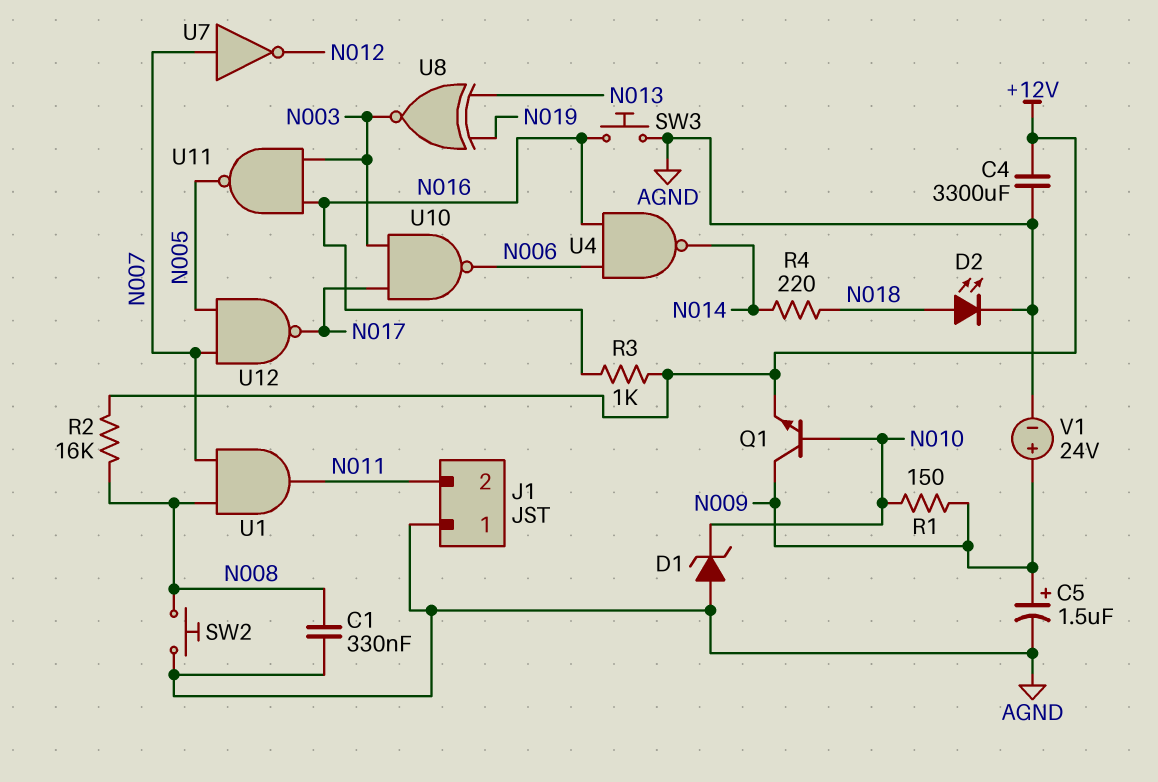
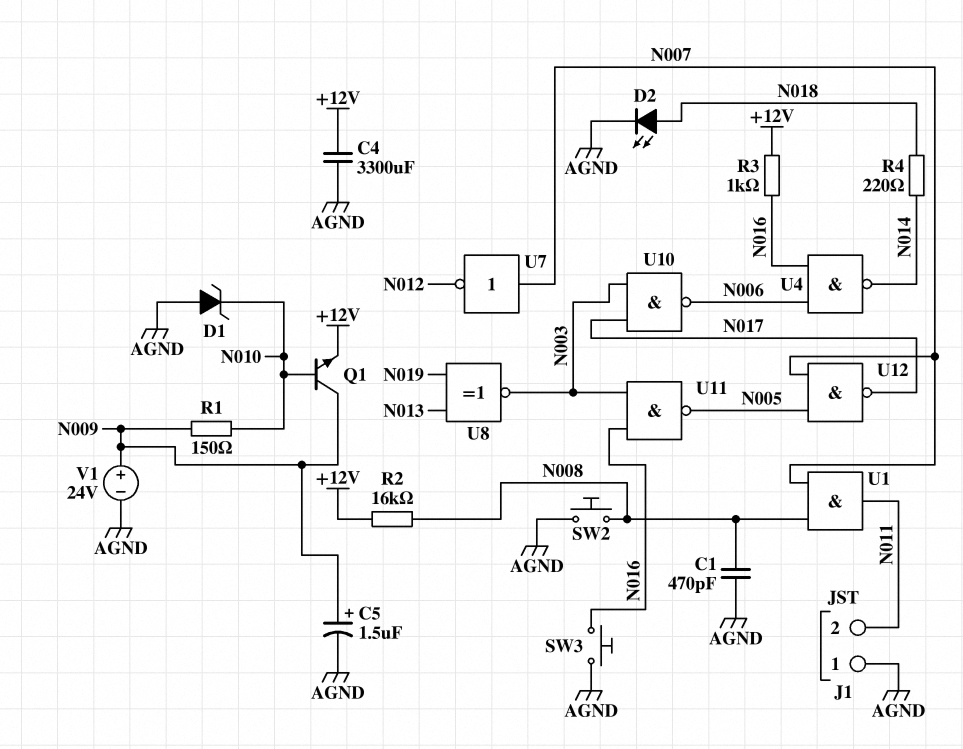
C1: 330nF (AGND, N008) -> 470pF (AGND, N008)

